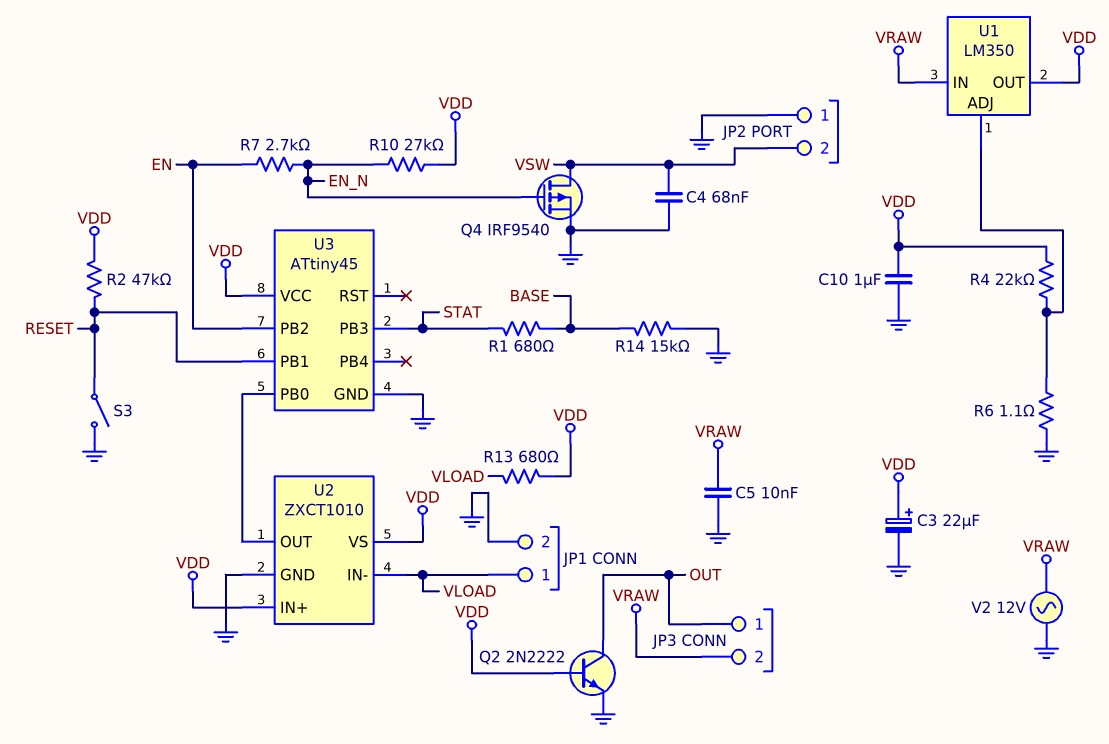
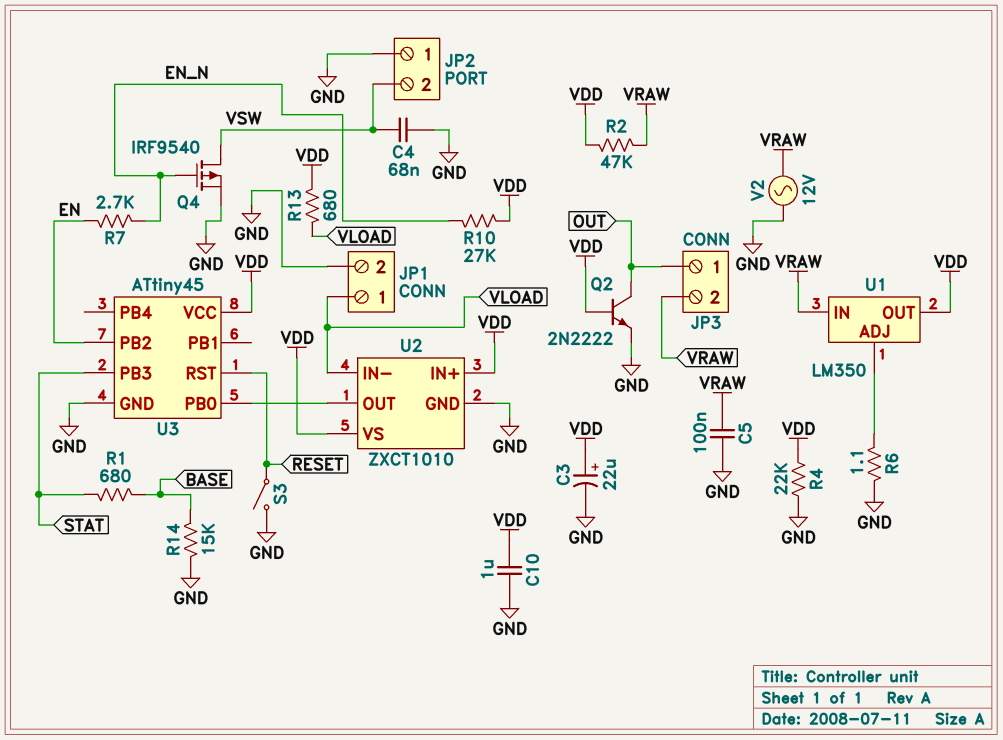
C5: 10nF (GND, VRAW) -> 100nF (GND, VRAW)
R2: 47k (RESET, VDD) -> 47k (VDD, VRAW)
R4: 22k (U1/ADJ, VDD) -> 22k (GND, VDD)
U3 pin PB1: RESET -> none
U3 pin RST: none -> RESET

